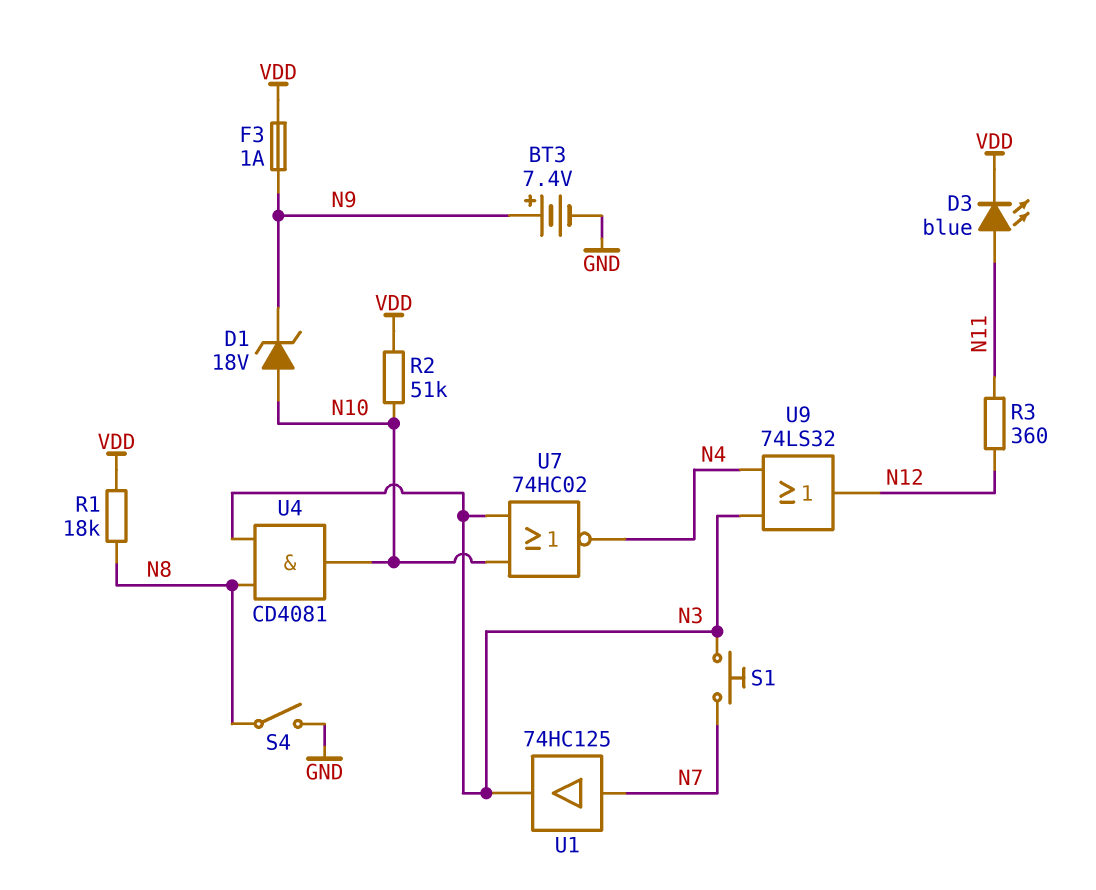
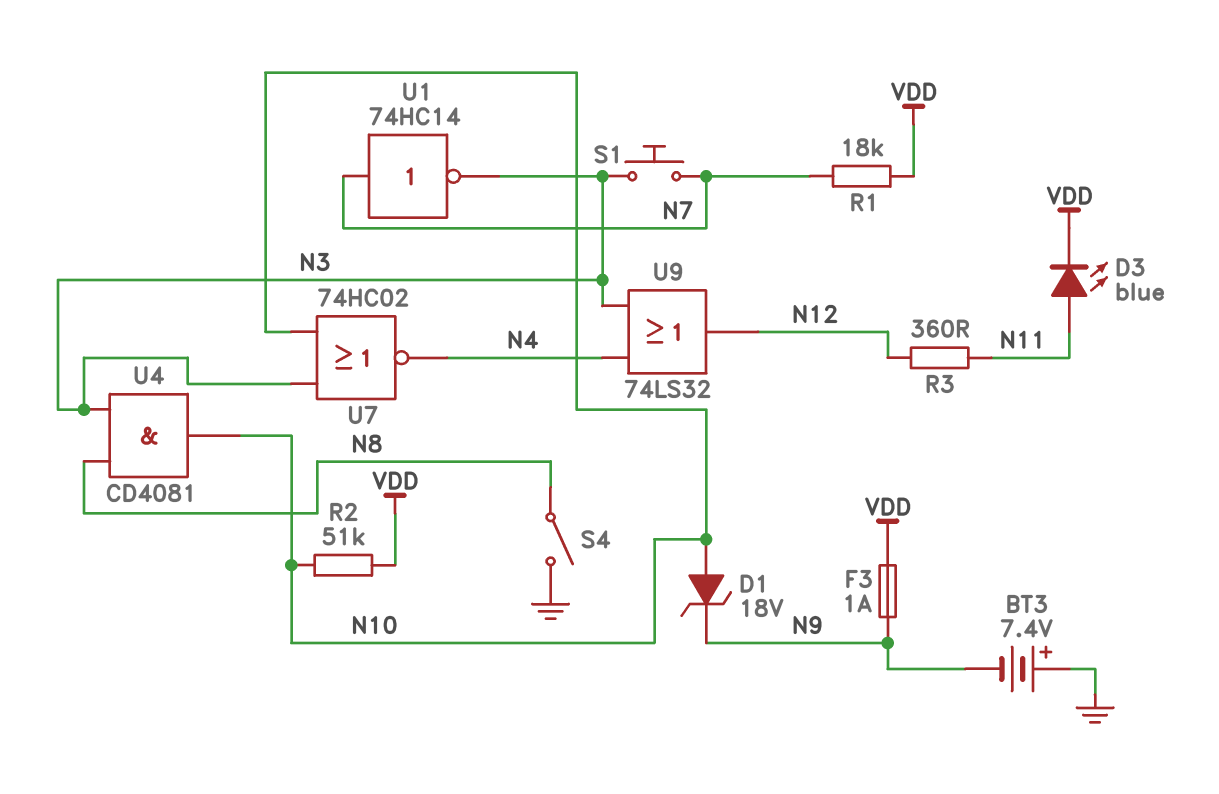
BT3: 7.4V (plus N9, minus GND) -> 7.4V (plus GND, minus N9)
R1: 18k (N8, VDD) -> 18k (N7, VDD)
U1: buffer 74HC125 (in N7, out N3) -> NOT 74HC14 (in N7, out N3)

